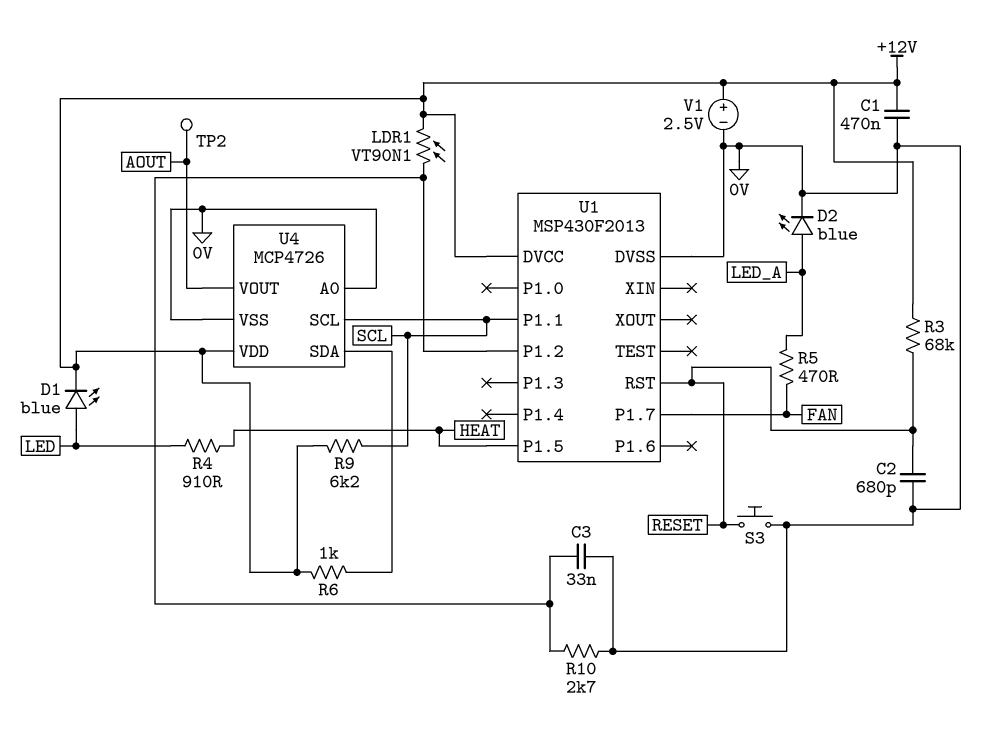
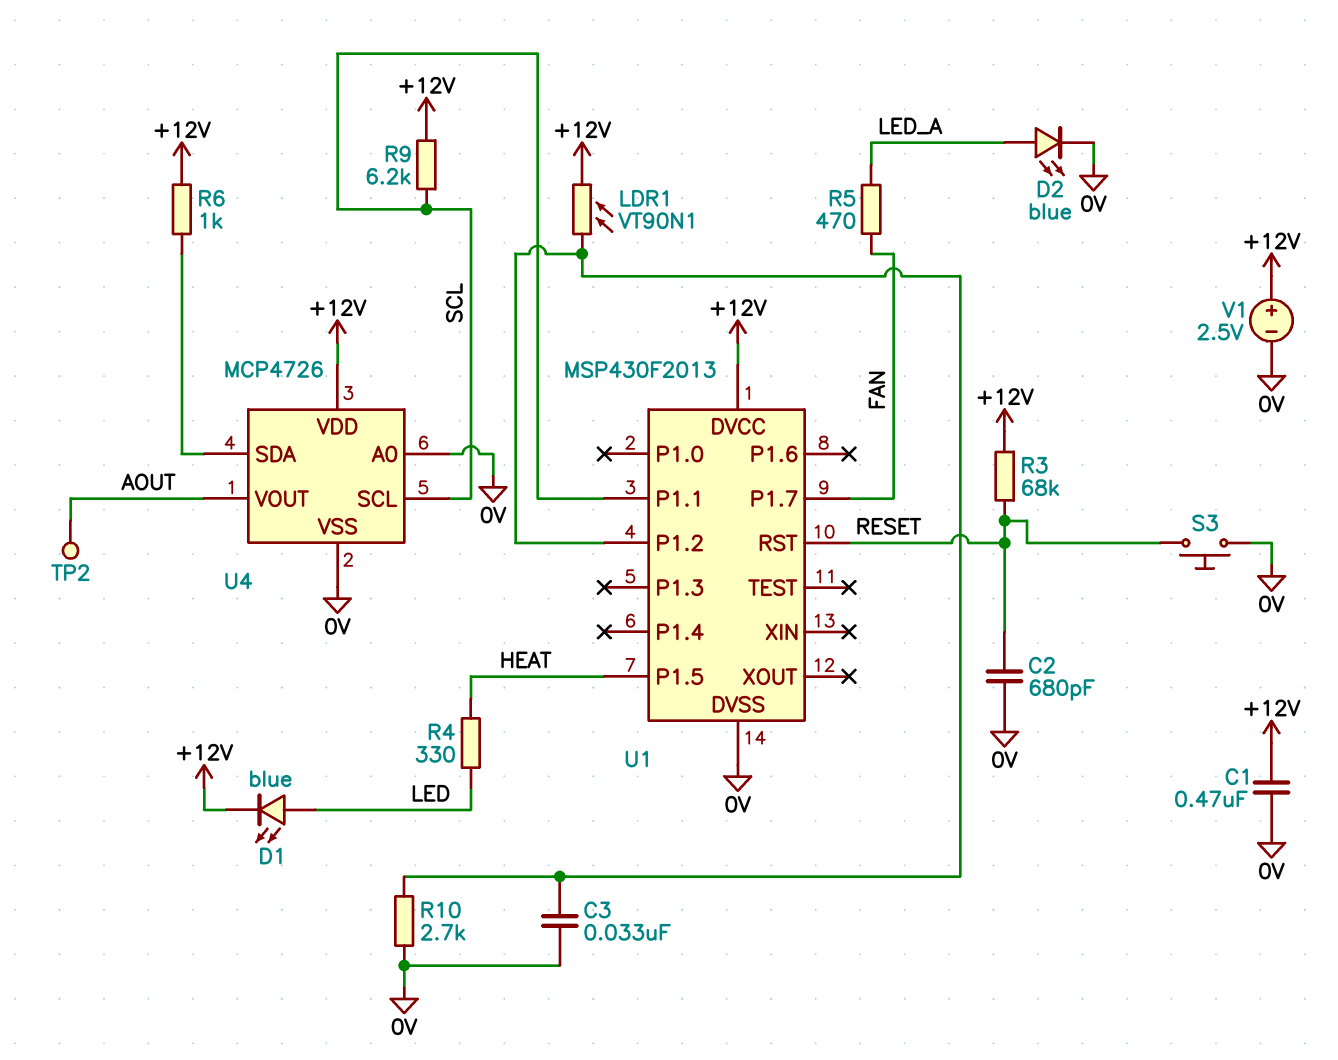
R4: 910 (HEAT, LED) -> 330 (HEAT, LED)

